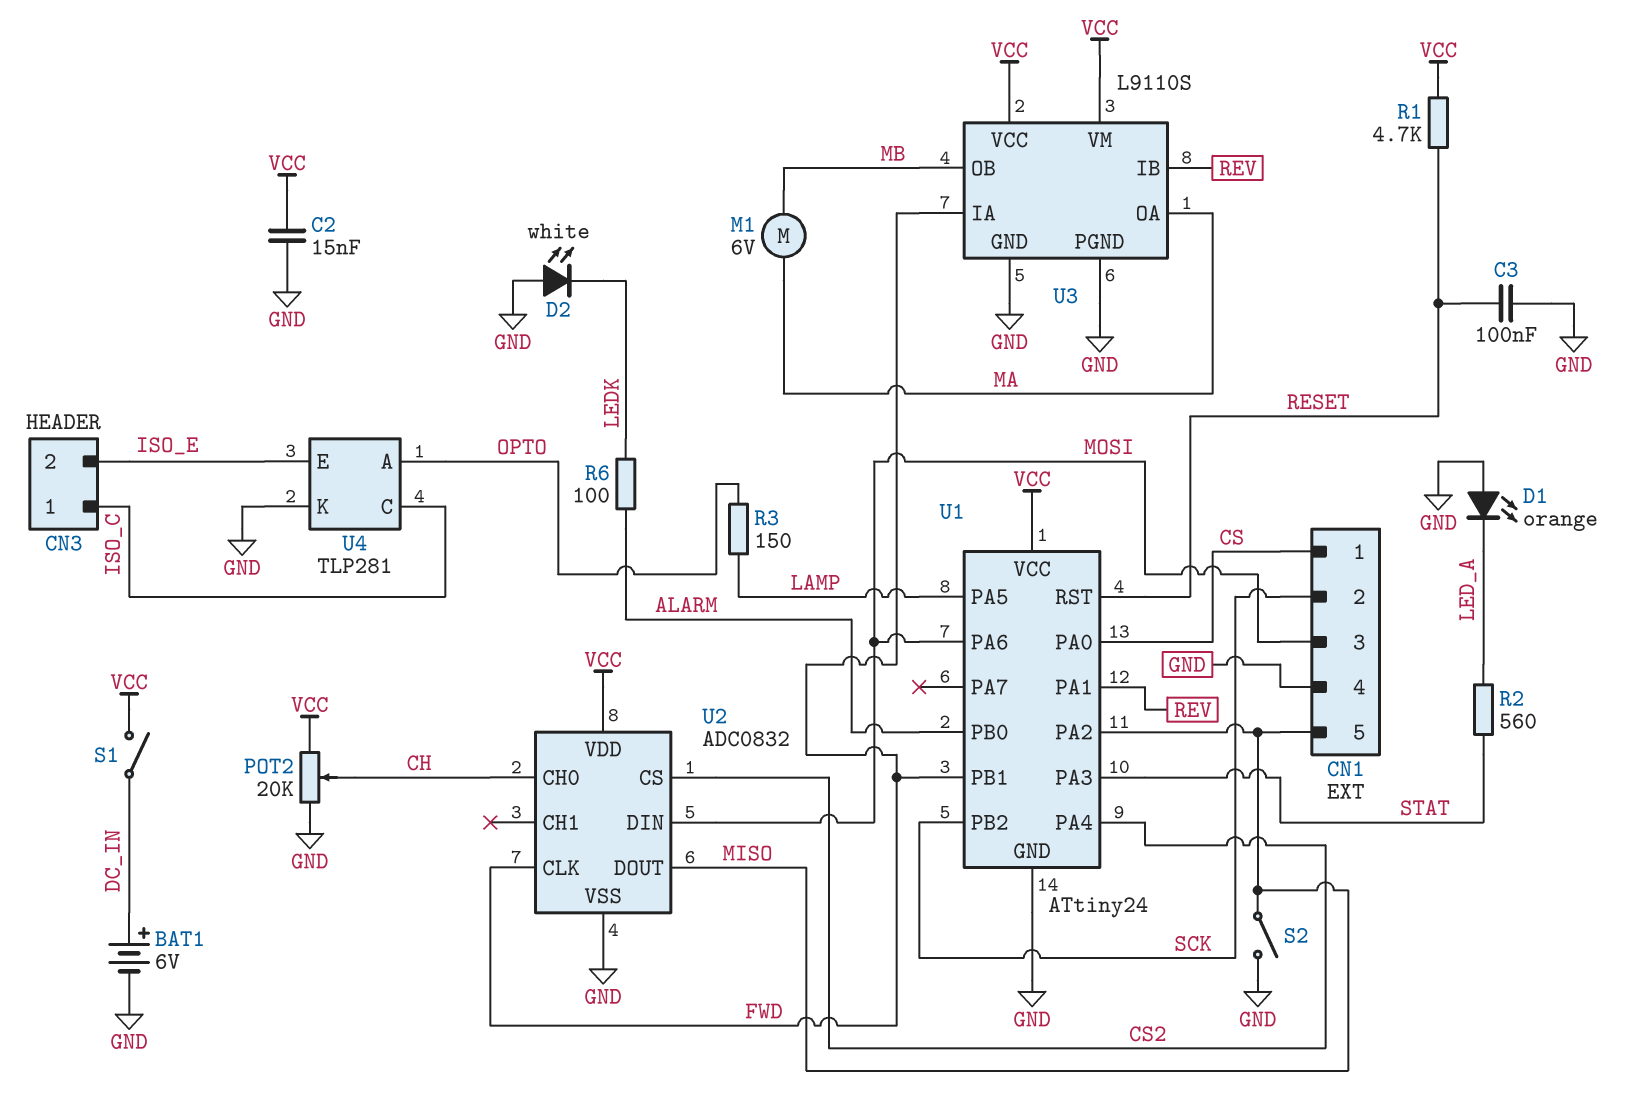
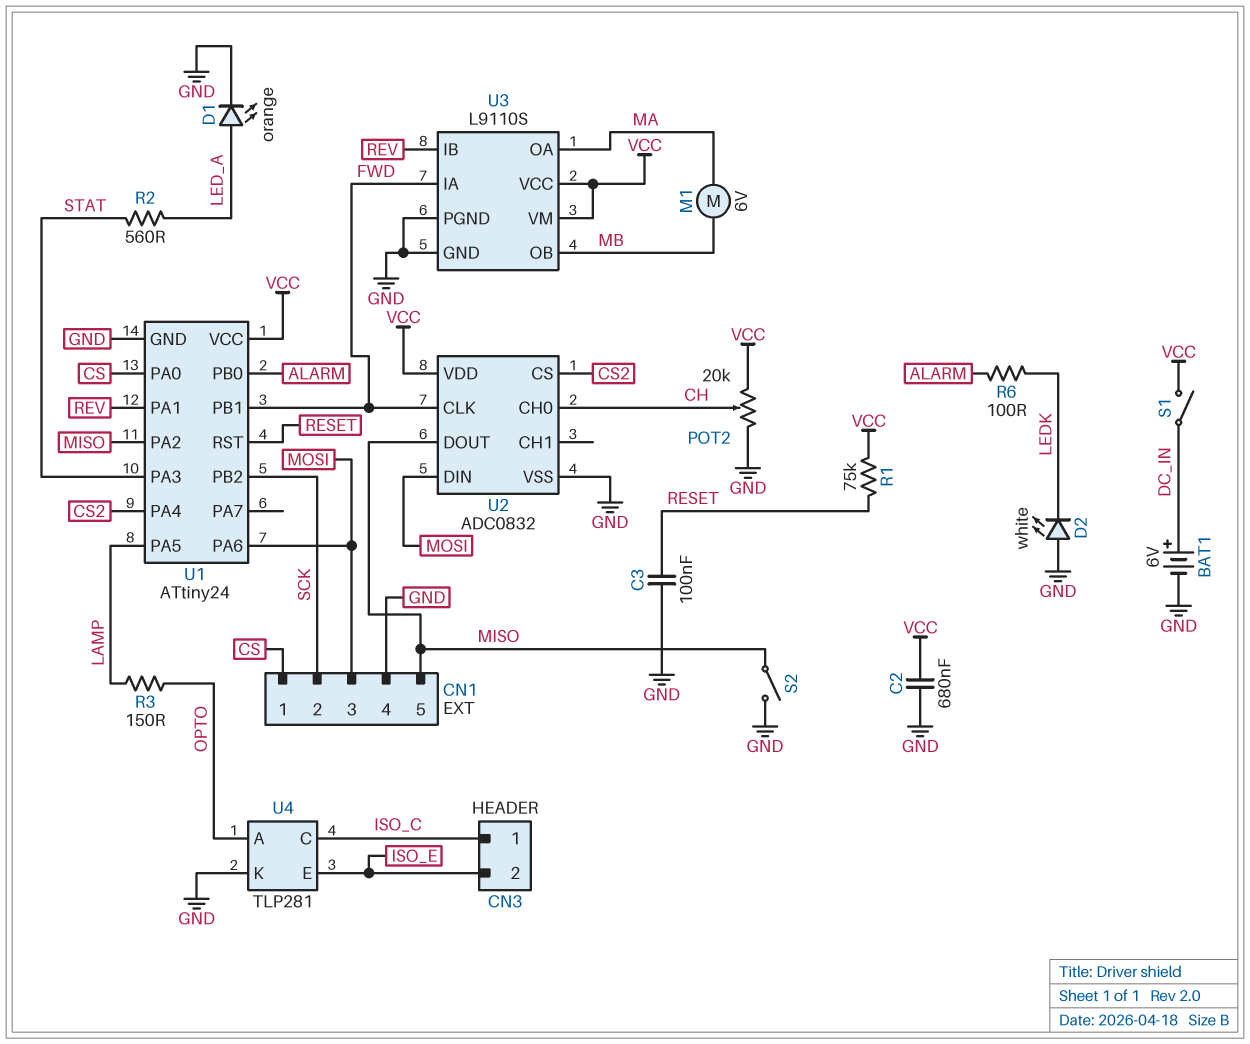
C2: 15nF (GND, VCC) -> 680nF (GND, VCC)
D1: LED orange (A GND, K LED_A) -> LED orange (A LED_A, K GND)
R1: 4.7k (RESET, VCC) -> 75k (RESET, VCC)

